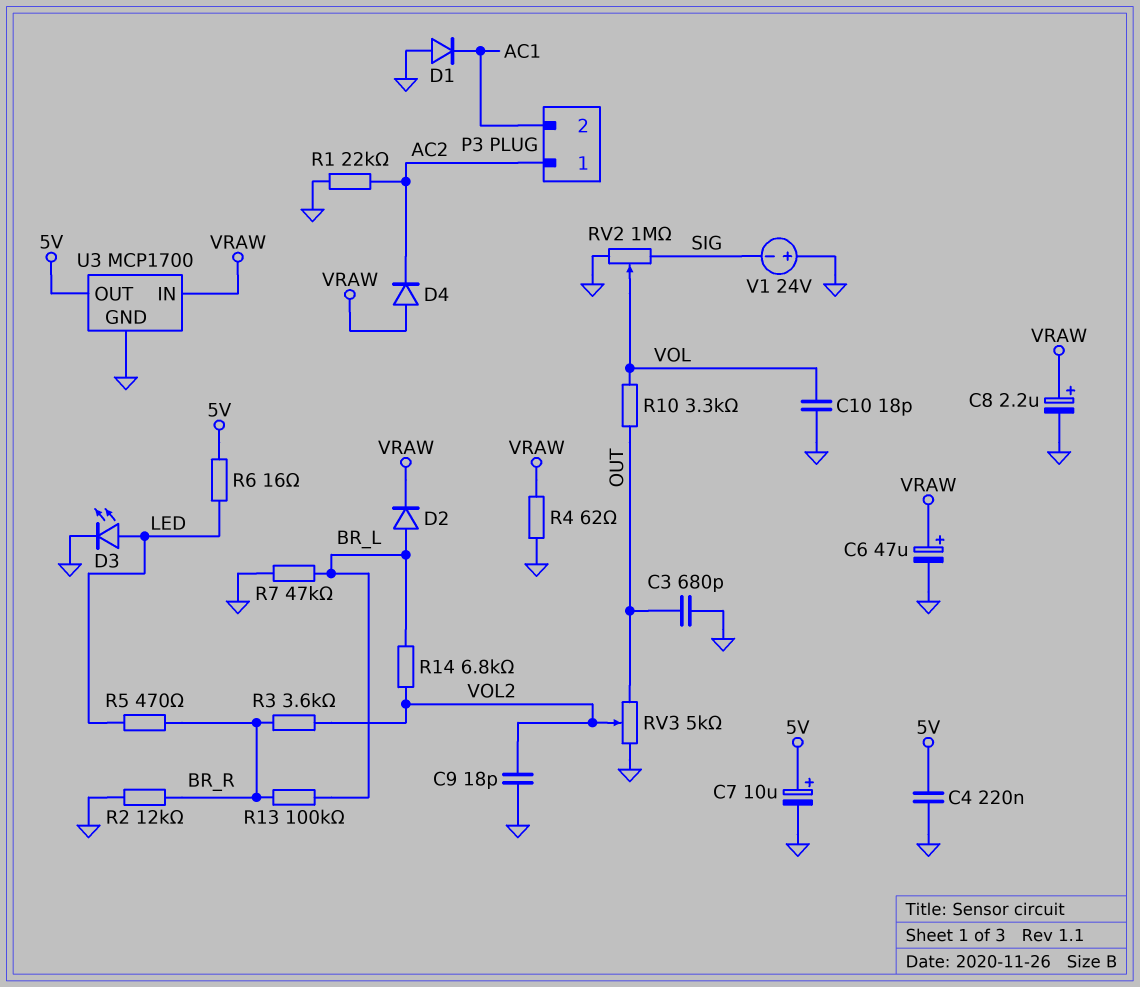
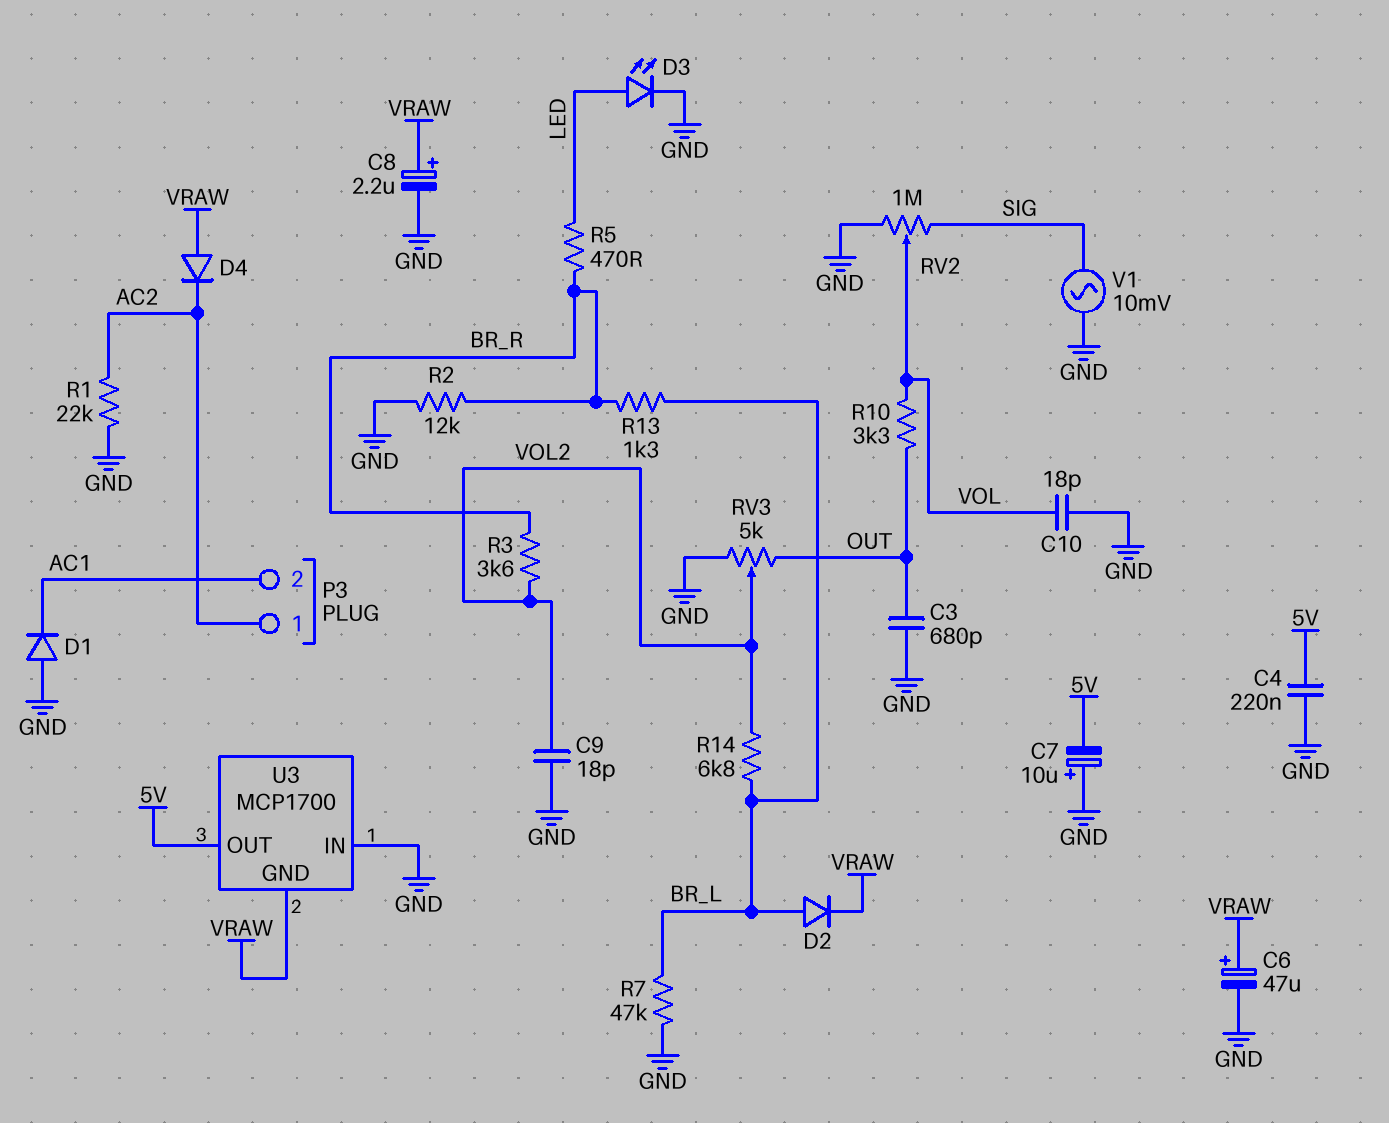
C7: 10uF (plus 5V, minus GND) -> 10uF (plus GND, minus 5V)
R4: 62 (GND, VRAW) -> none
R6: 16 (5V, LED) -> none
R13: 100k (BR_L, BR_R) -> 1.3k (BR_L, BR_R)
U3 pin GND: GND -> VRAW
U3 pin IN: VRAW -> GND
V1: 24V (plus GND, minus SIG) -> AC 10mV (GND, SIG)

